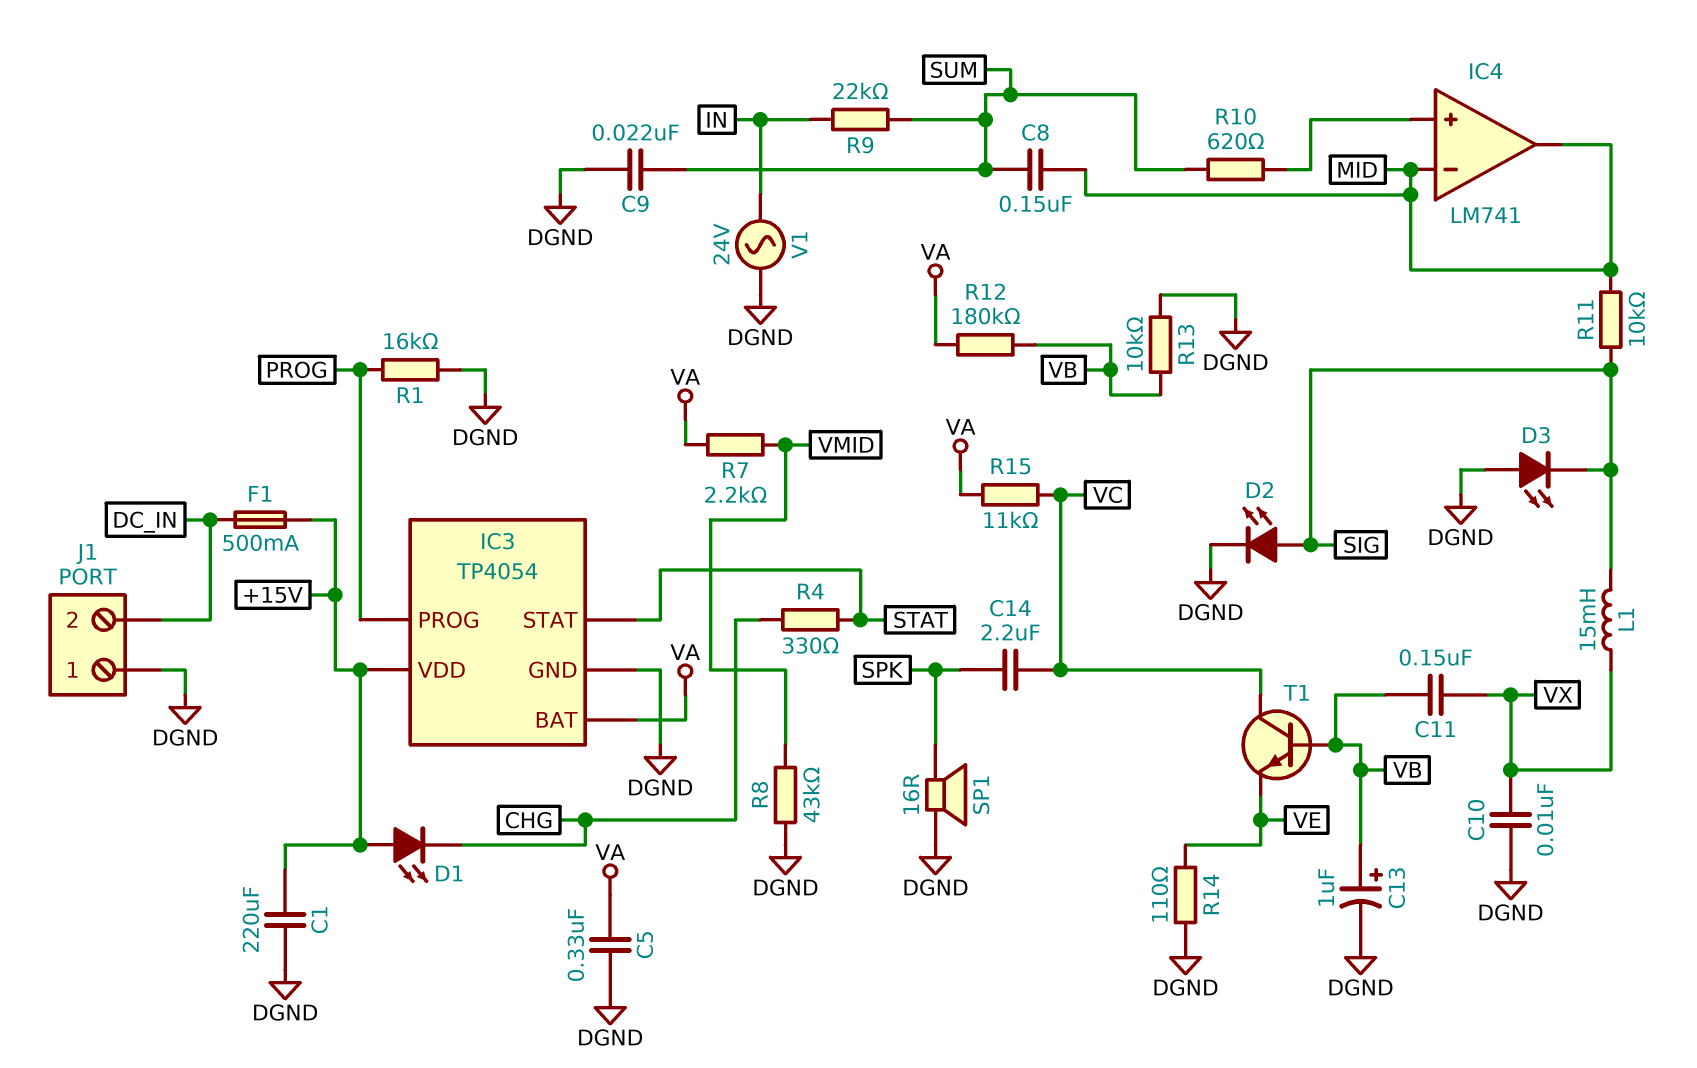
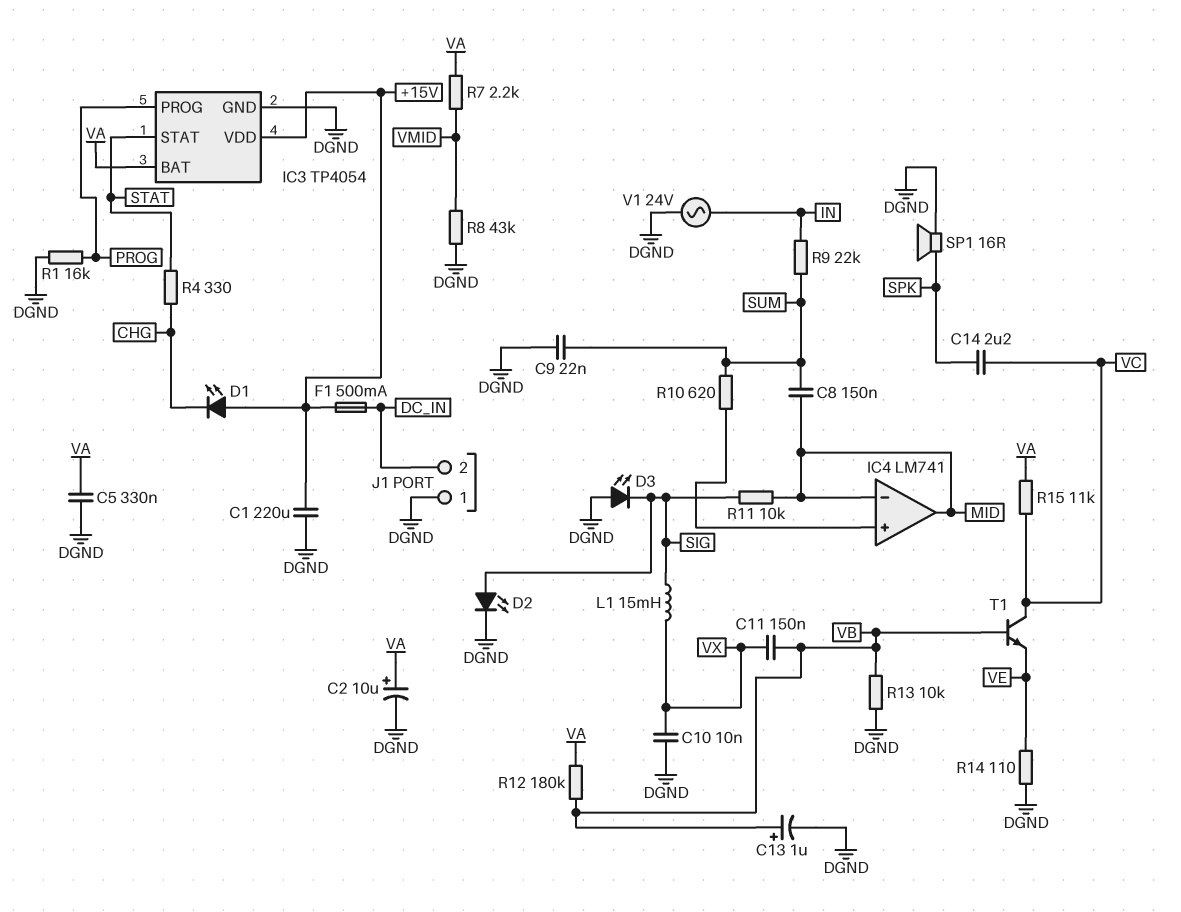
C2: none -> 10uF (plus VA, minus DGND)

